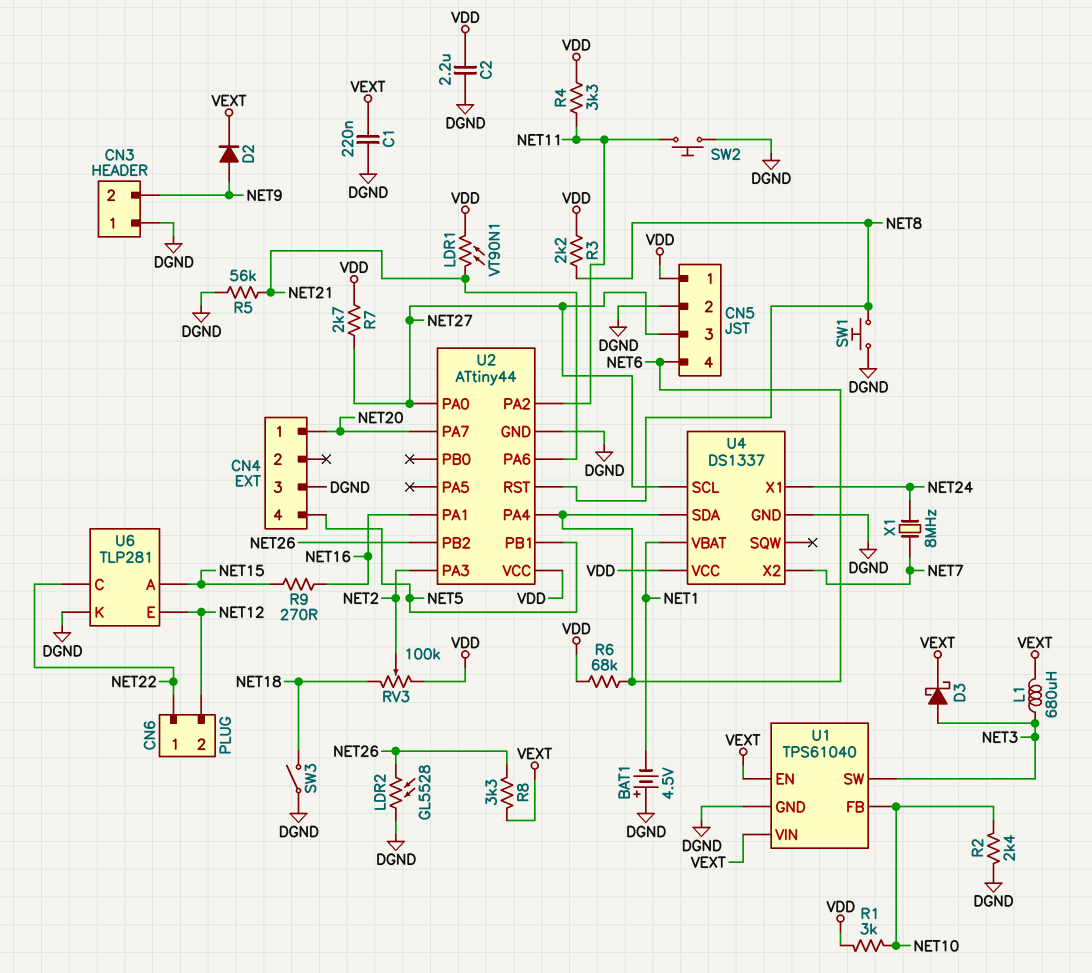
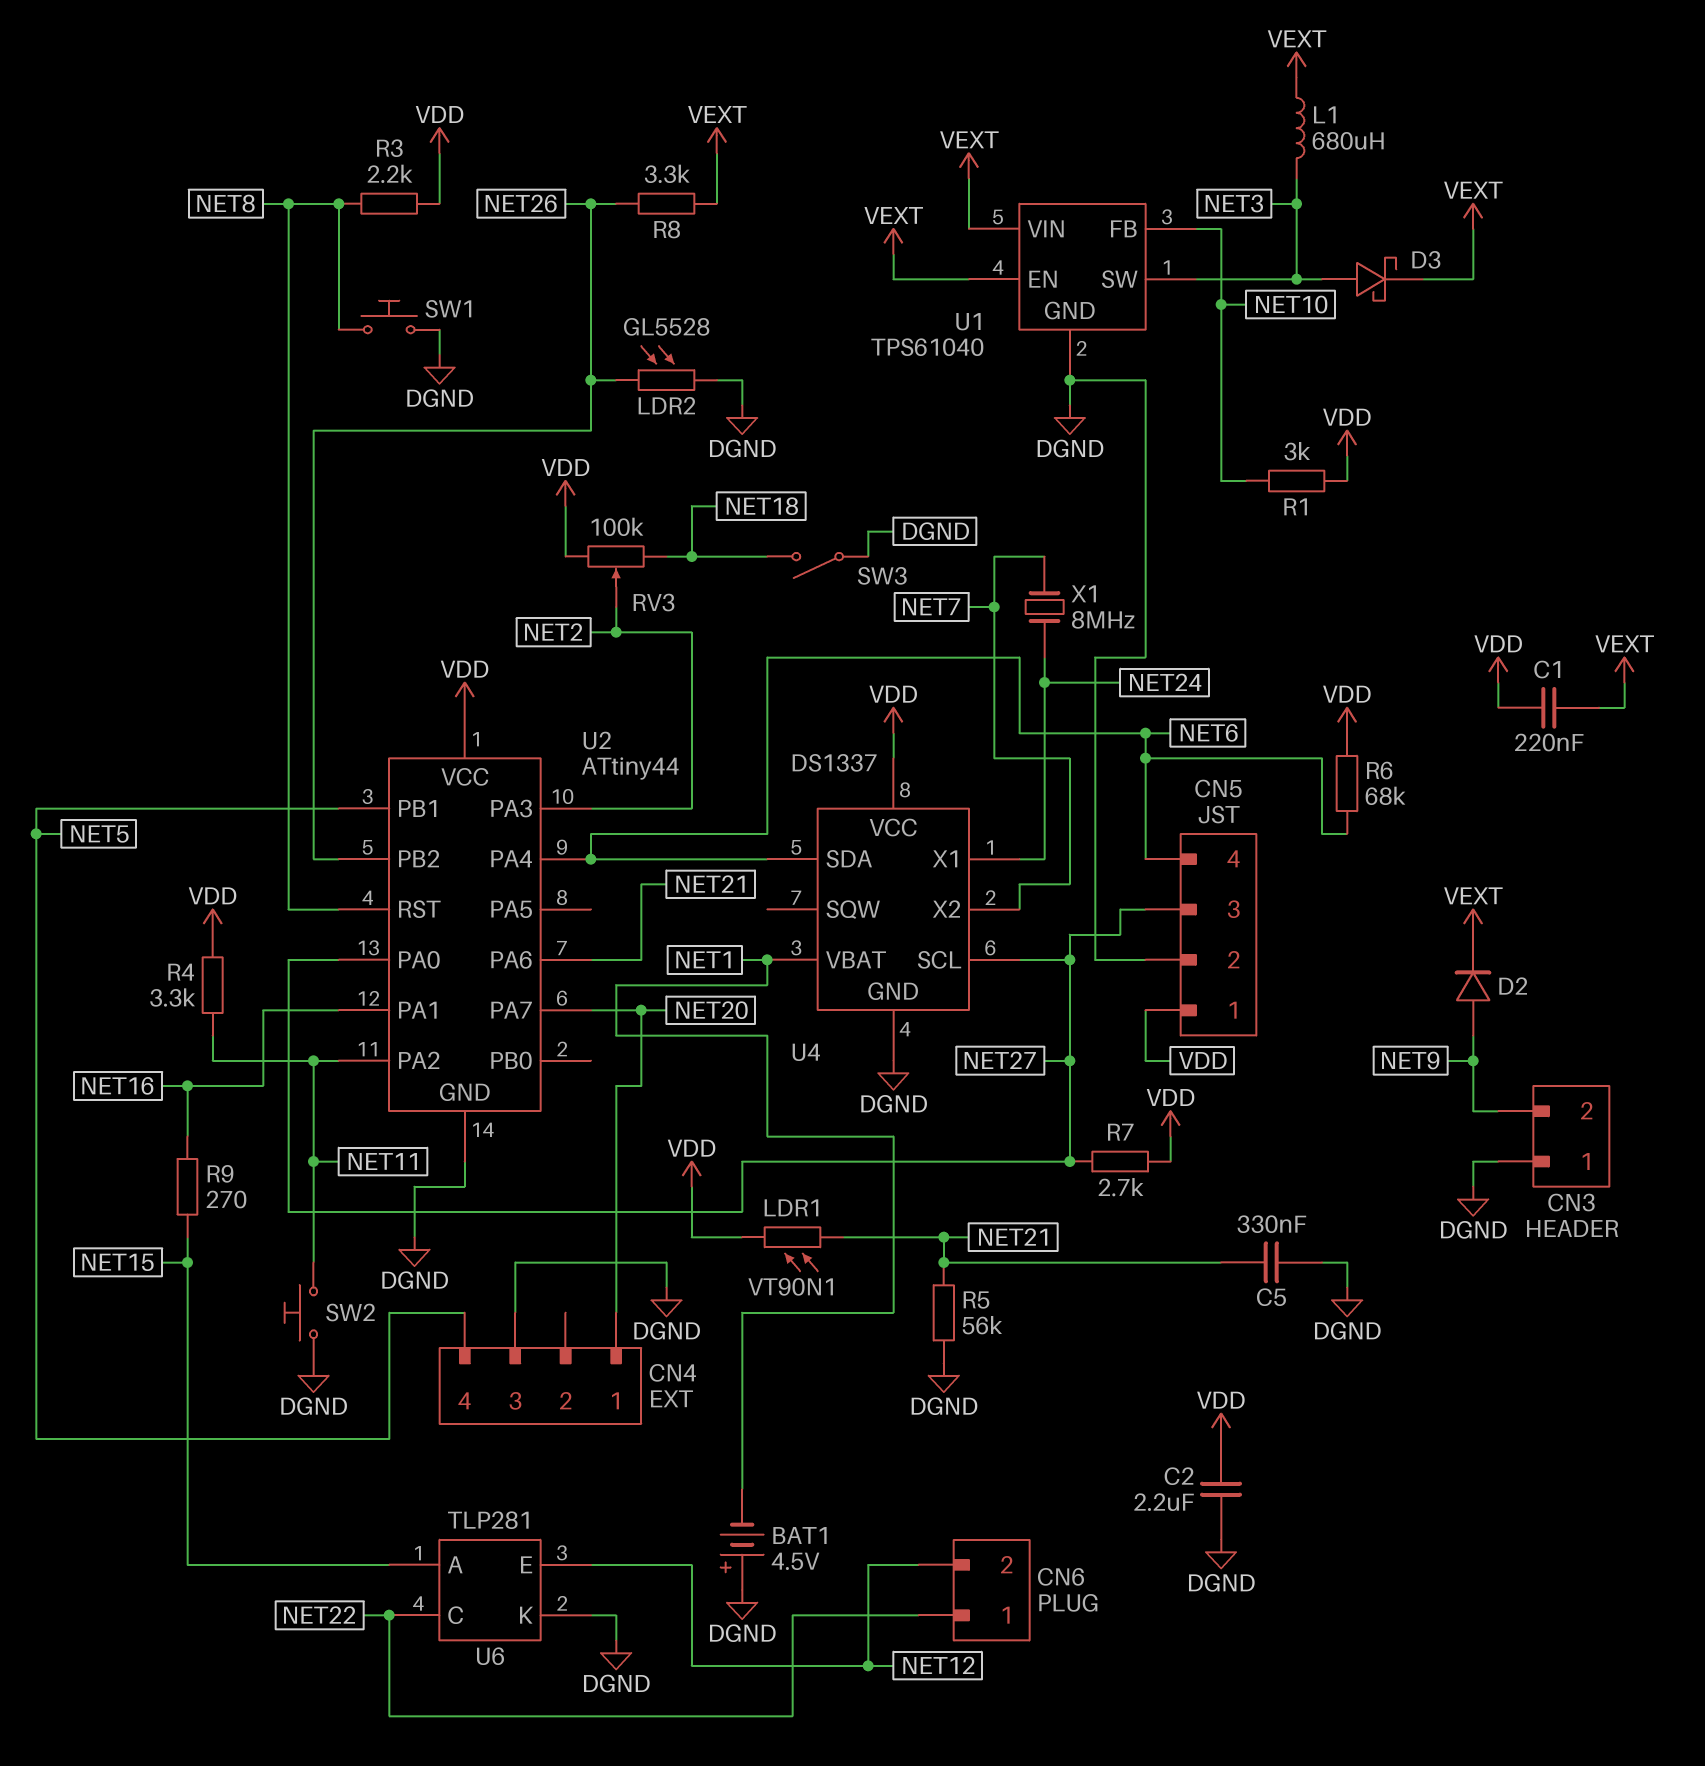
C1: 220nF (DGND, VEXT) -> 220nF (VDD, VEXT)
C5: none -> 330nF (DGND, NET21)
R2: 2.4k (DGND, NET10) -> none

